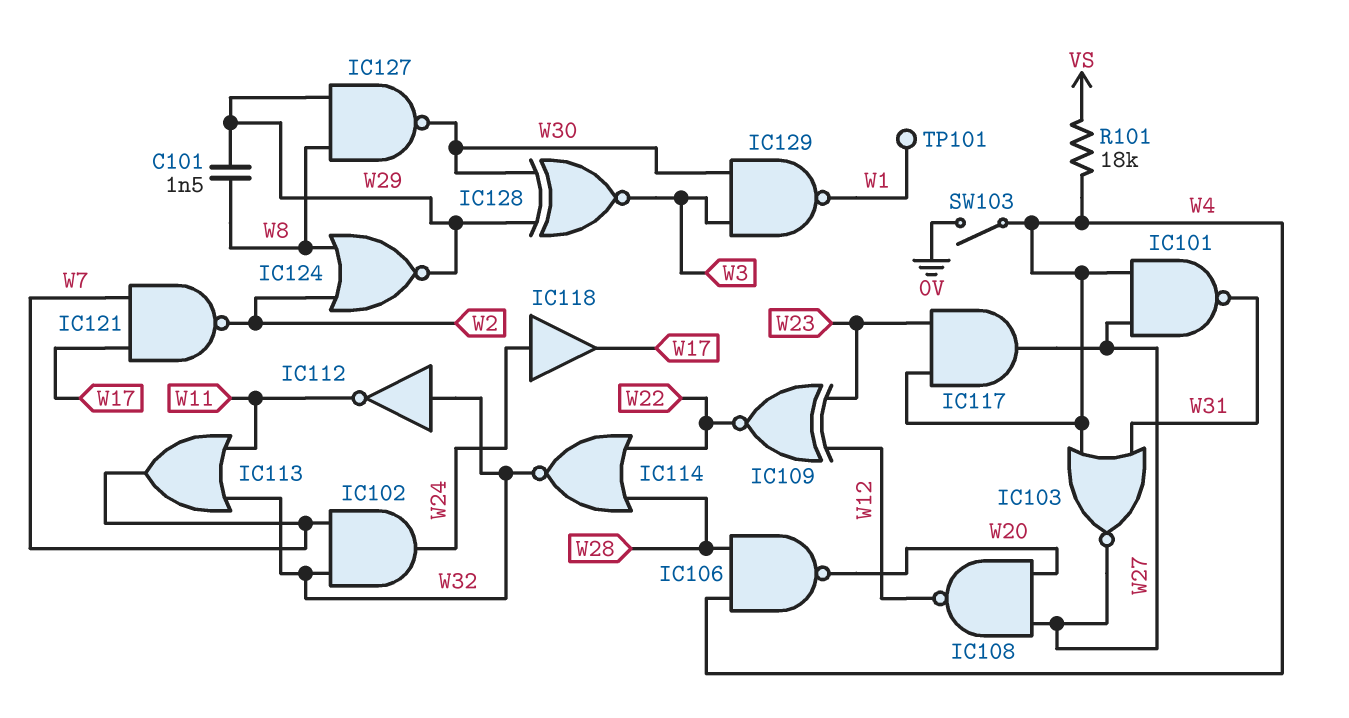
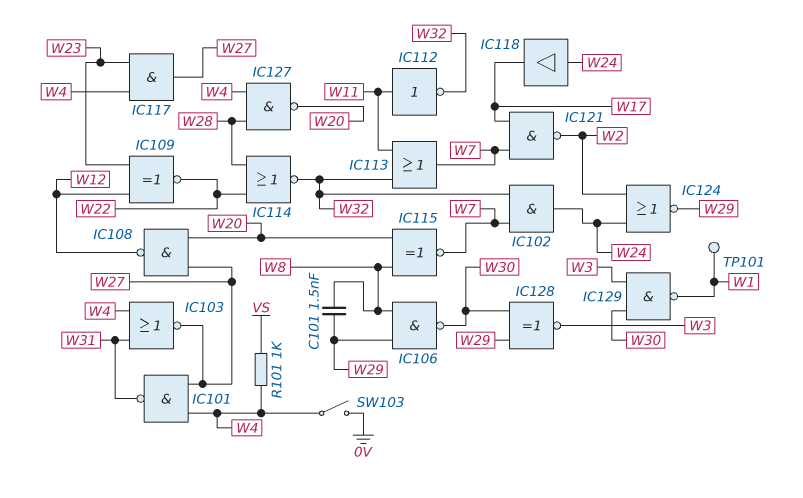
IC106: NAND (in W4, in W28, out W20) -> NAND (in W8, in W29, out W30)
IC112: NOT (in W32, out W11) -> NOT (in W11, out W32)
IC115: none -> XNOR (in W8, in W20, out W7)
IC124: NOR (in W2, in W8, out W29) -> NOR (in W2, in W24, out W29)
IC127: NAND (in W8, in W29, out W30) -> NAND (in W4, in W28, out W20)
R101: 18k (VS, W4) -> 1k (VS, W4)

